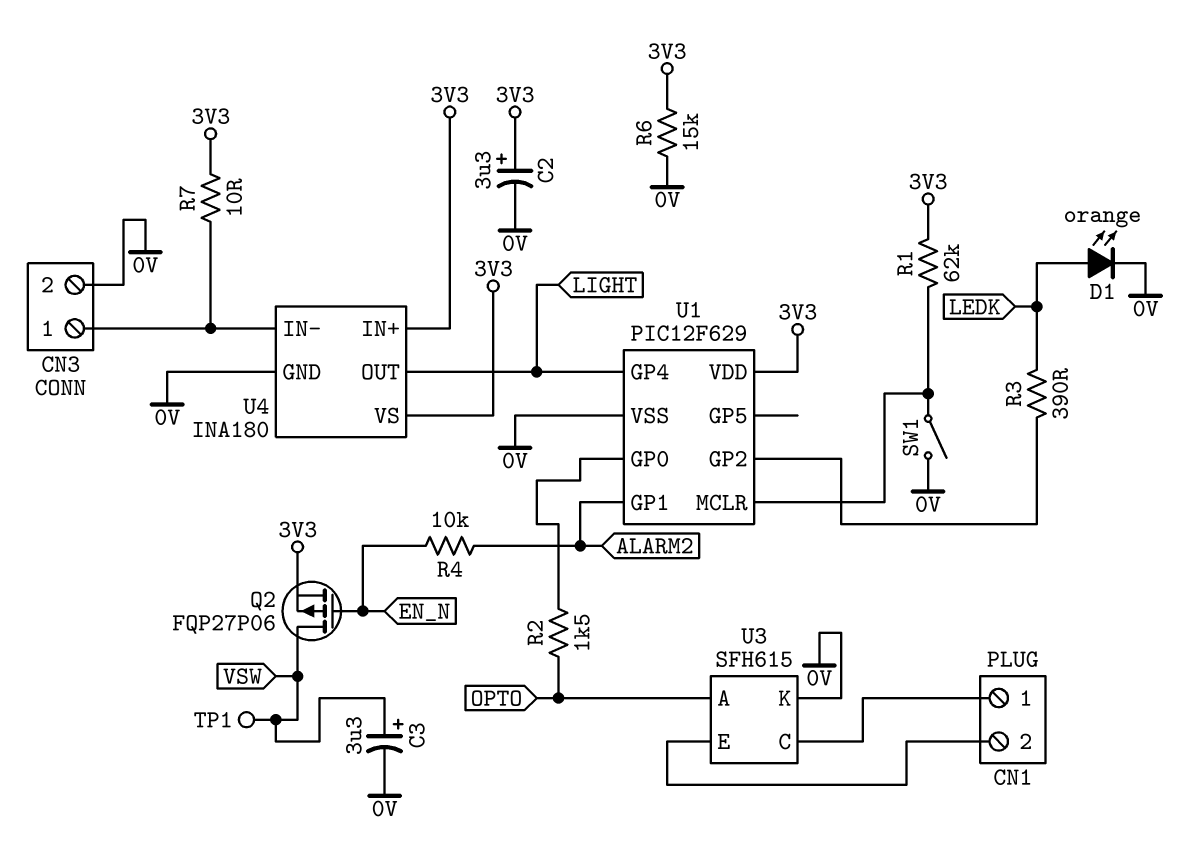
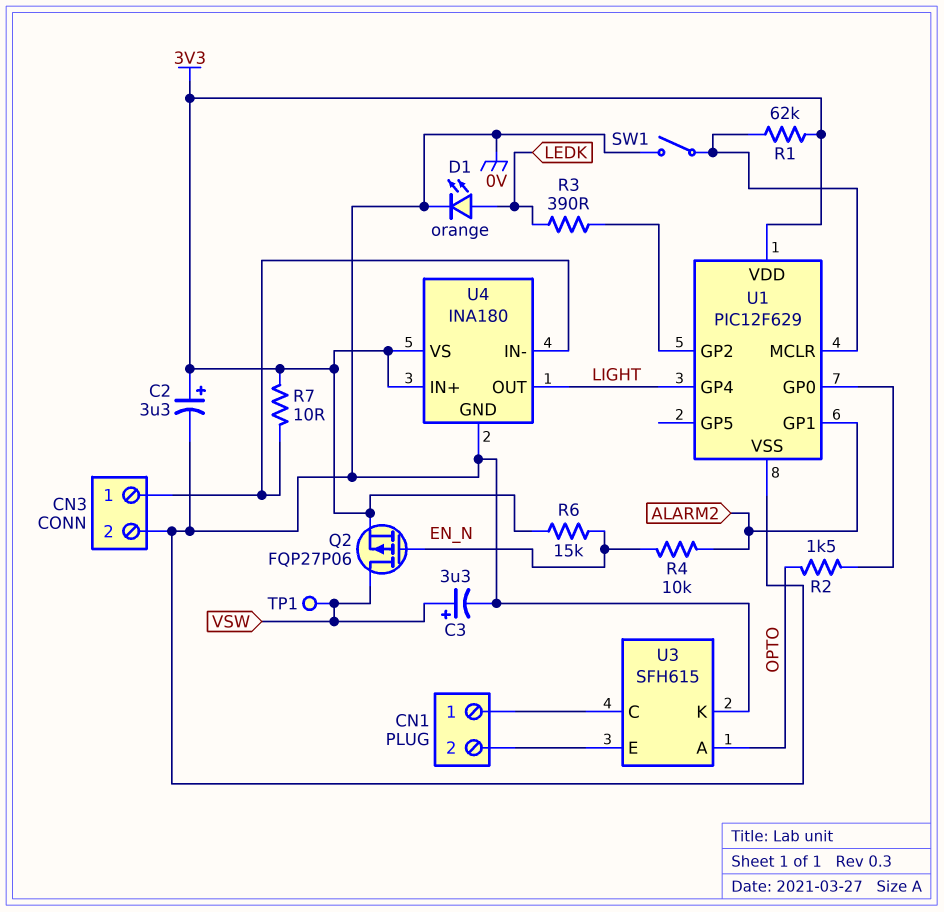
R6: 15k (0V, 3V3) -> 15k (3V3, EN_N)

